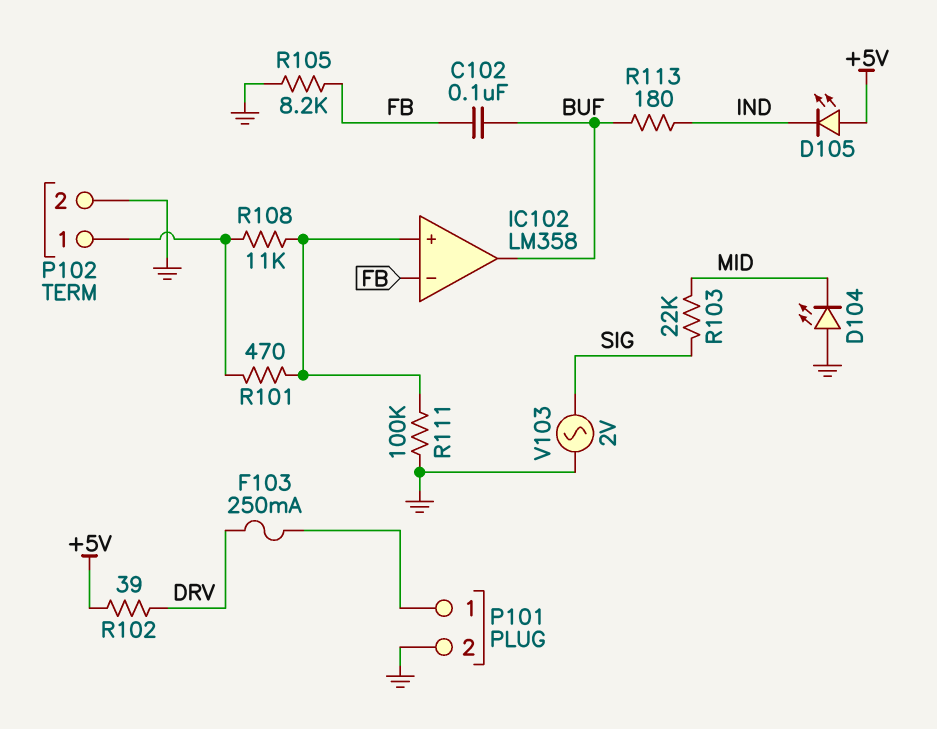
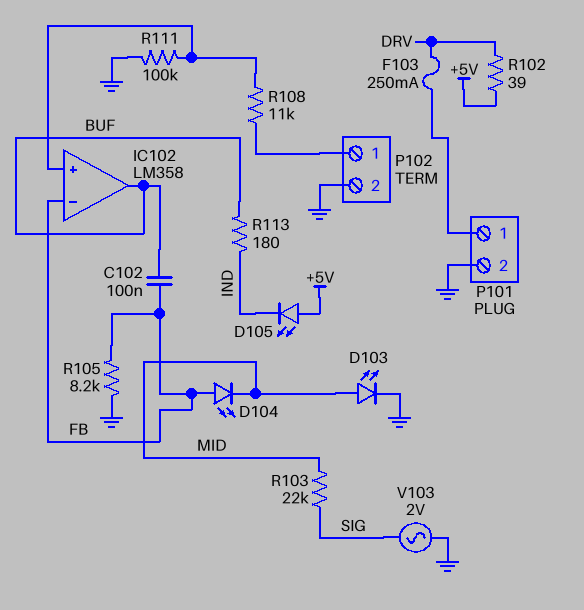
D103: none -> LED (A MID, K GND)
D104: LED (A GND, K MID) -> LED (A FB, K MID)
R101: 470 (IC102/in+, P102/1) -> none

